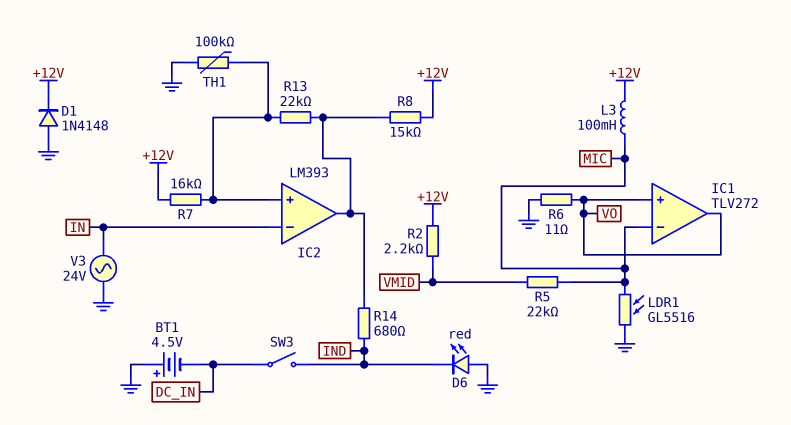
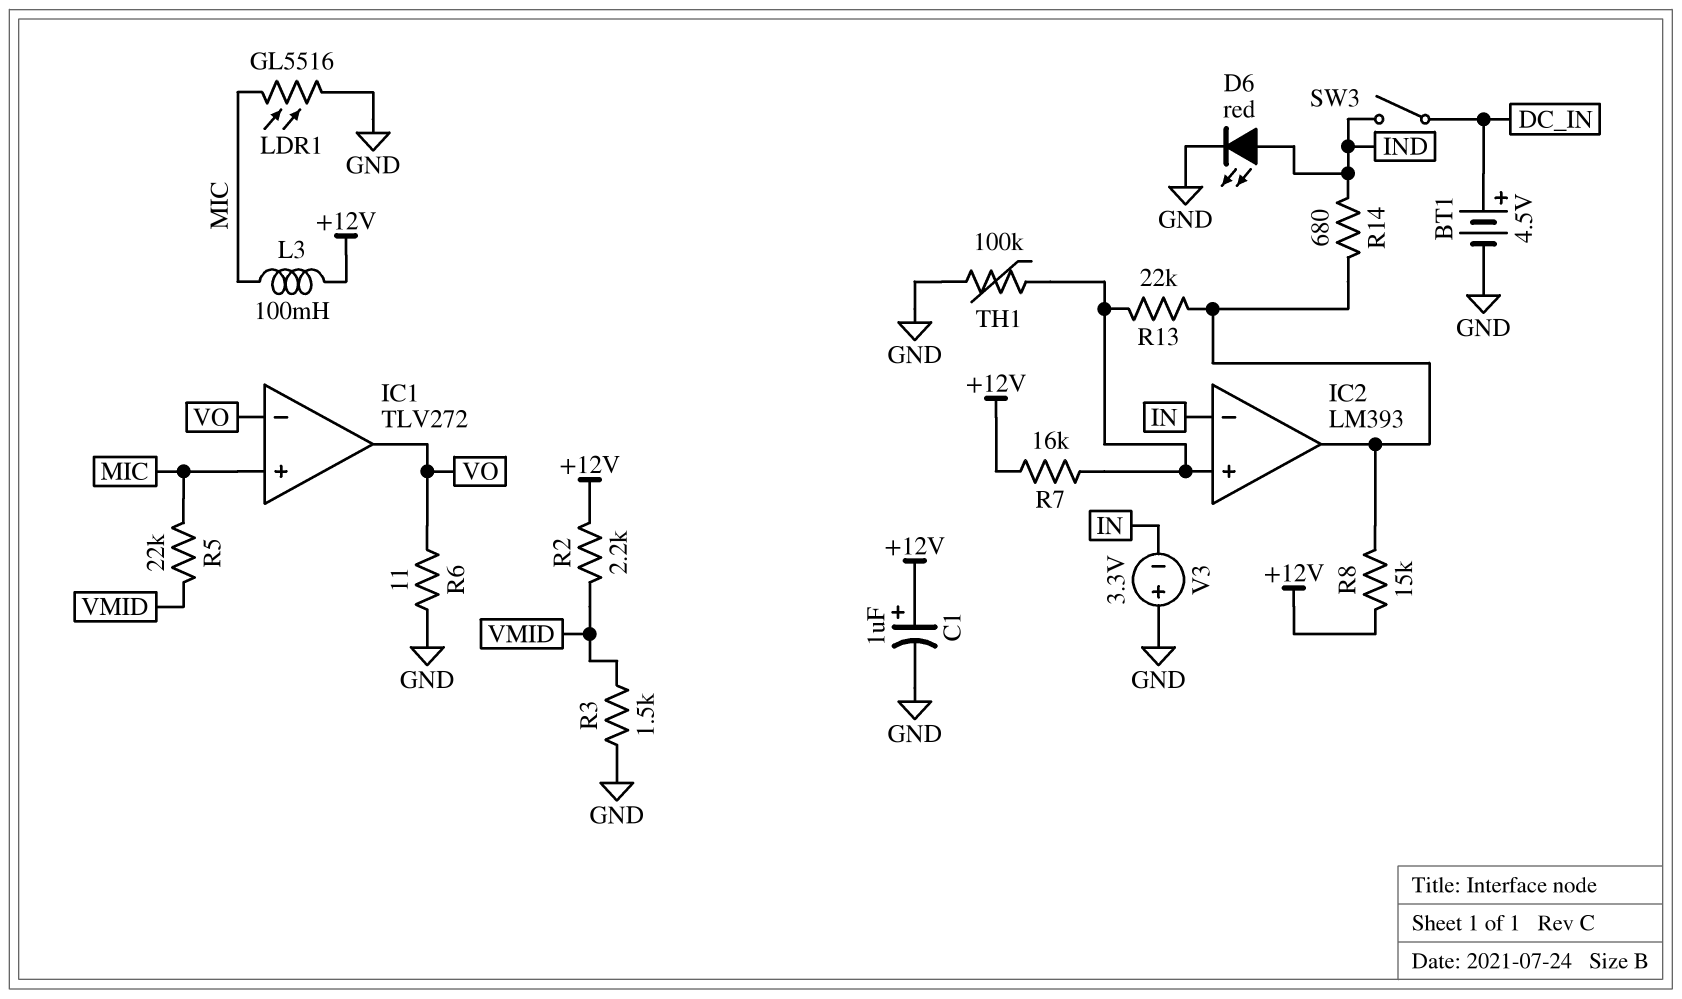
BT1: 4.5V (plus GND, minus DC_IN) -> 4.5V (plus DC_IN, minus GND)
C1: none -> 1uF (plus +12V, minus GND)
D1: diode 1N4148 (A GND, K +12V) -> none
D6: LED red (A GND, K IND) -> LED red (A IND, K GND)
IC1 pin in+: VO -> MIC
IC1 pin in-: MIC -> VO
R3: none -> 1.5k (GND, VMID)
V3: AC 24V (GND, IN) -> 3.3V (plus GND, minus IN)

